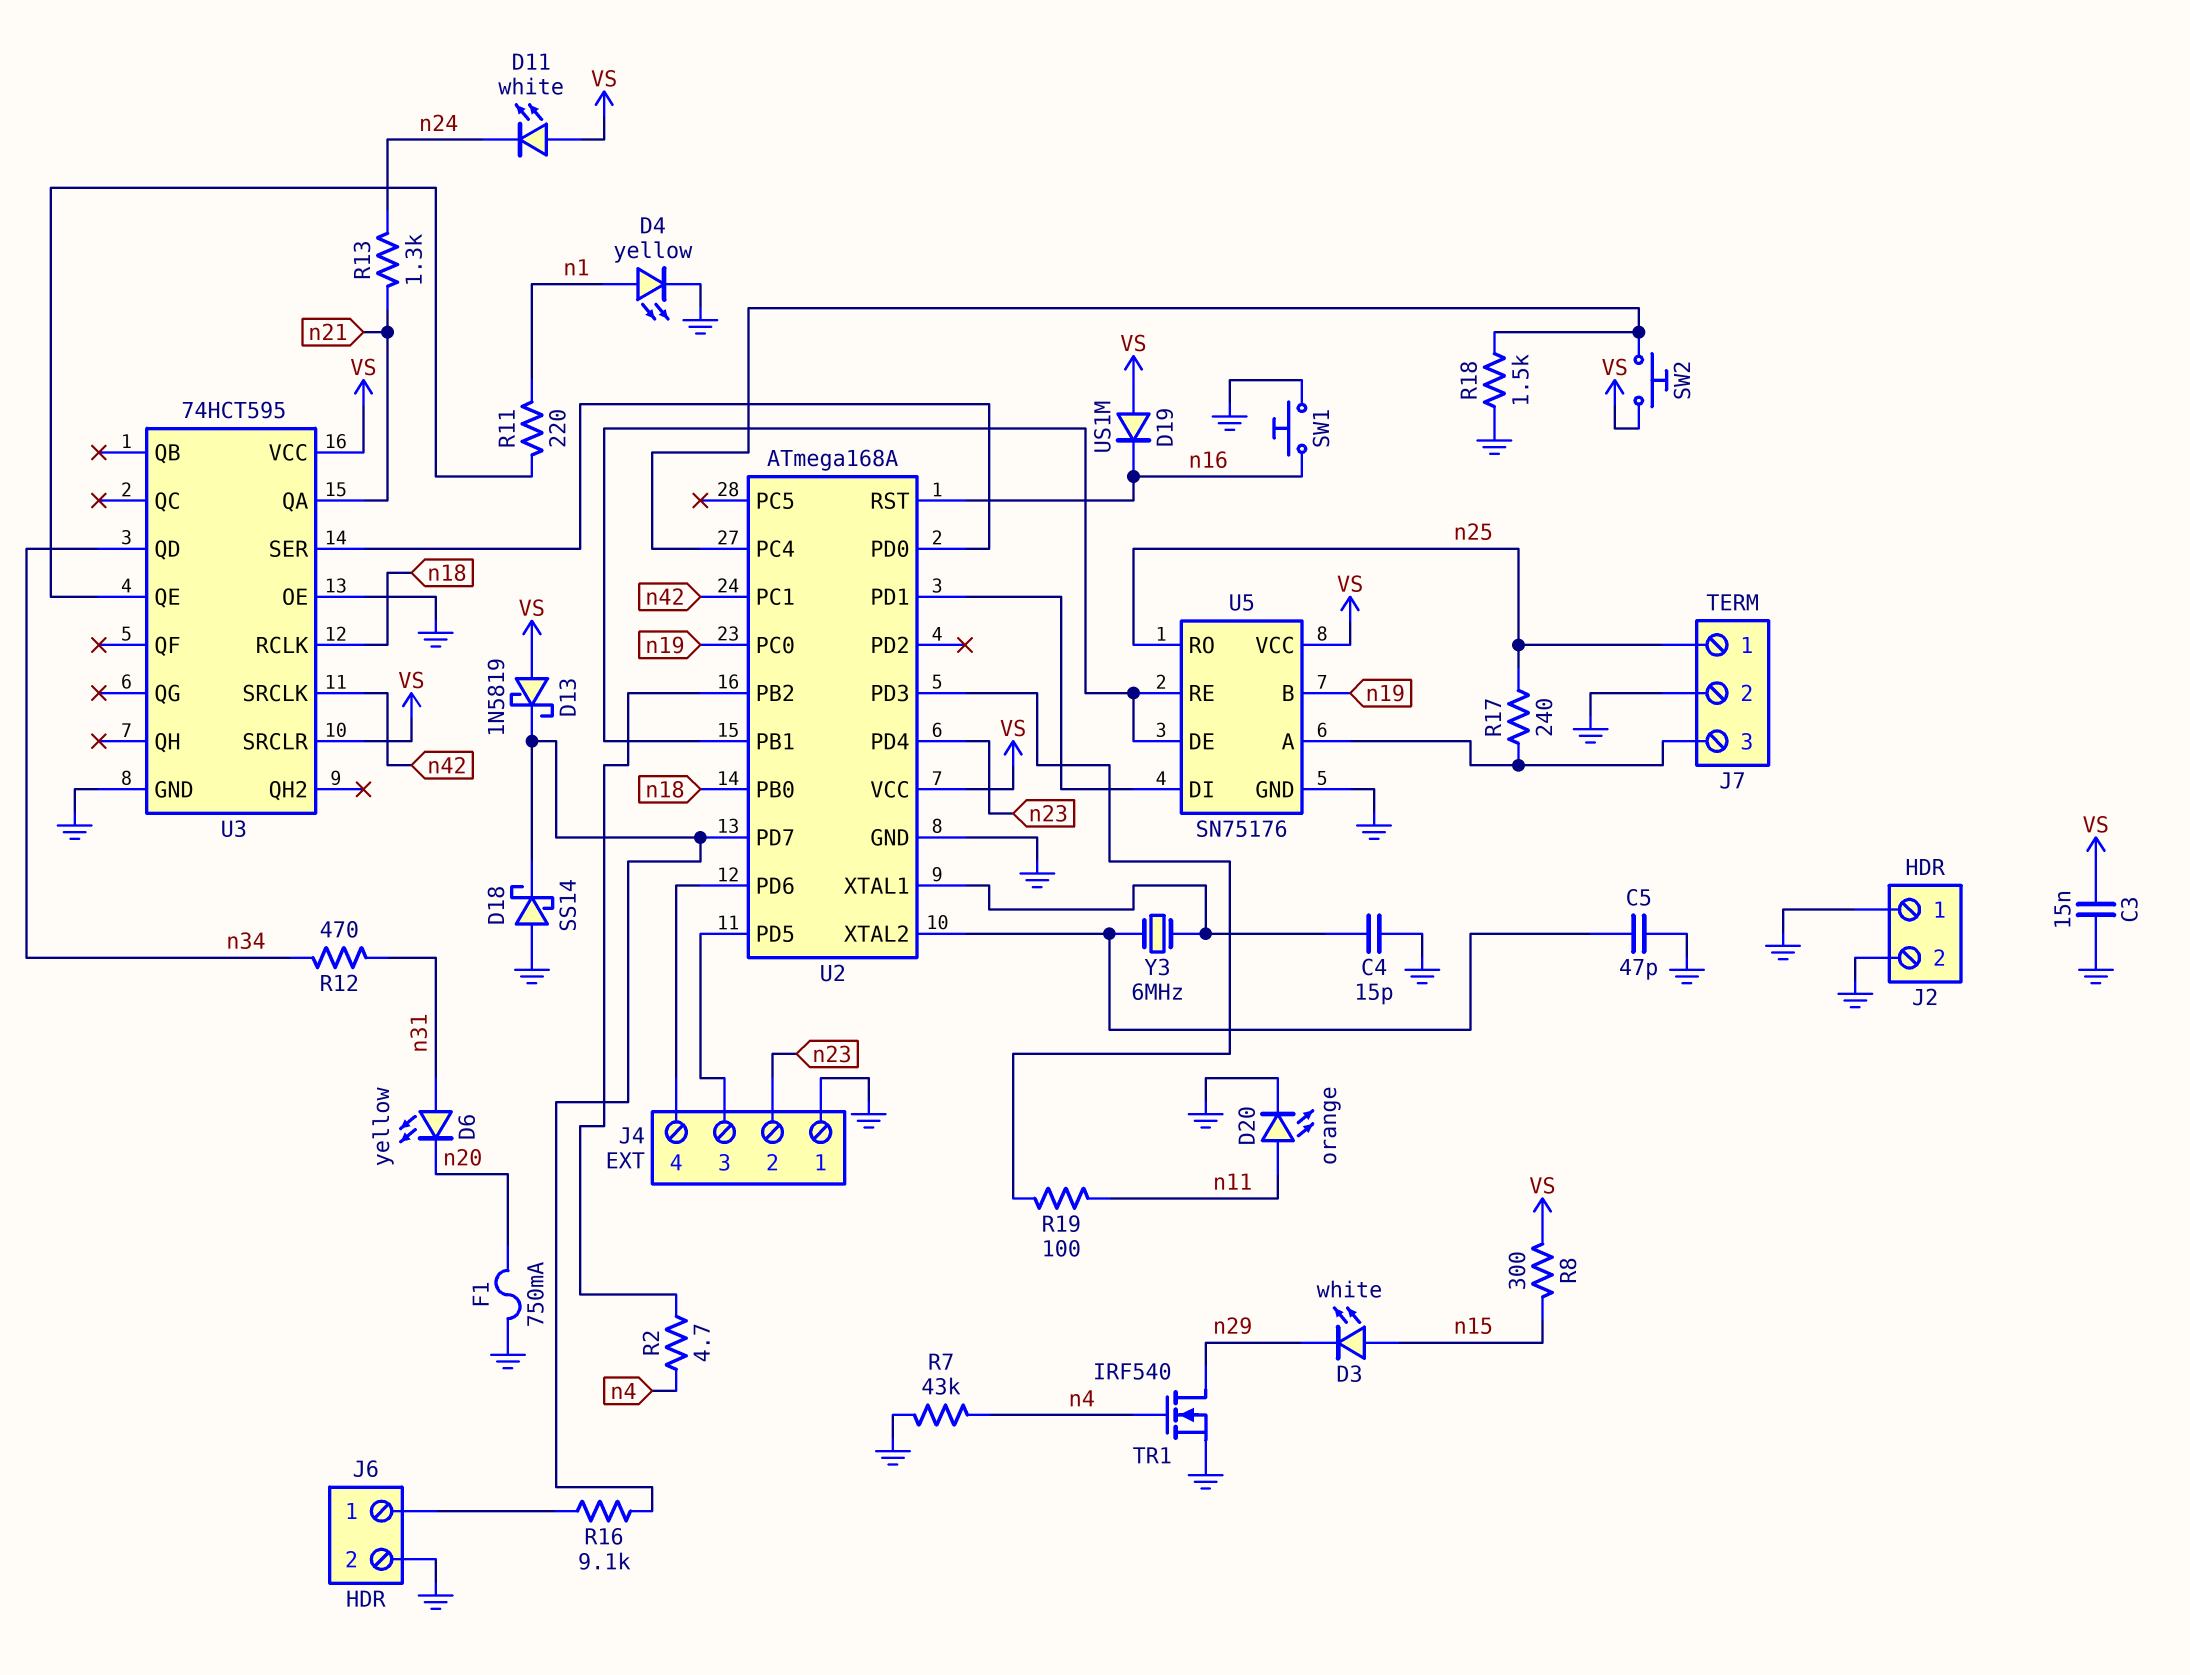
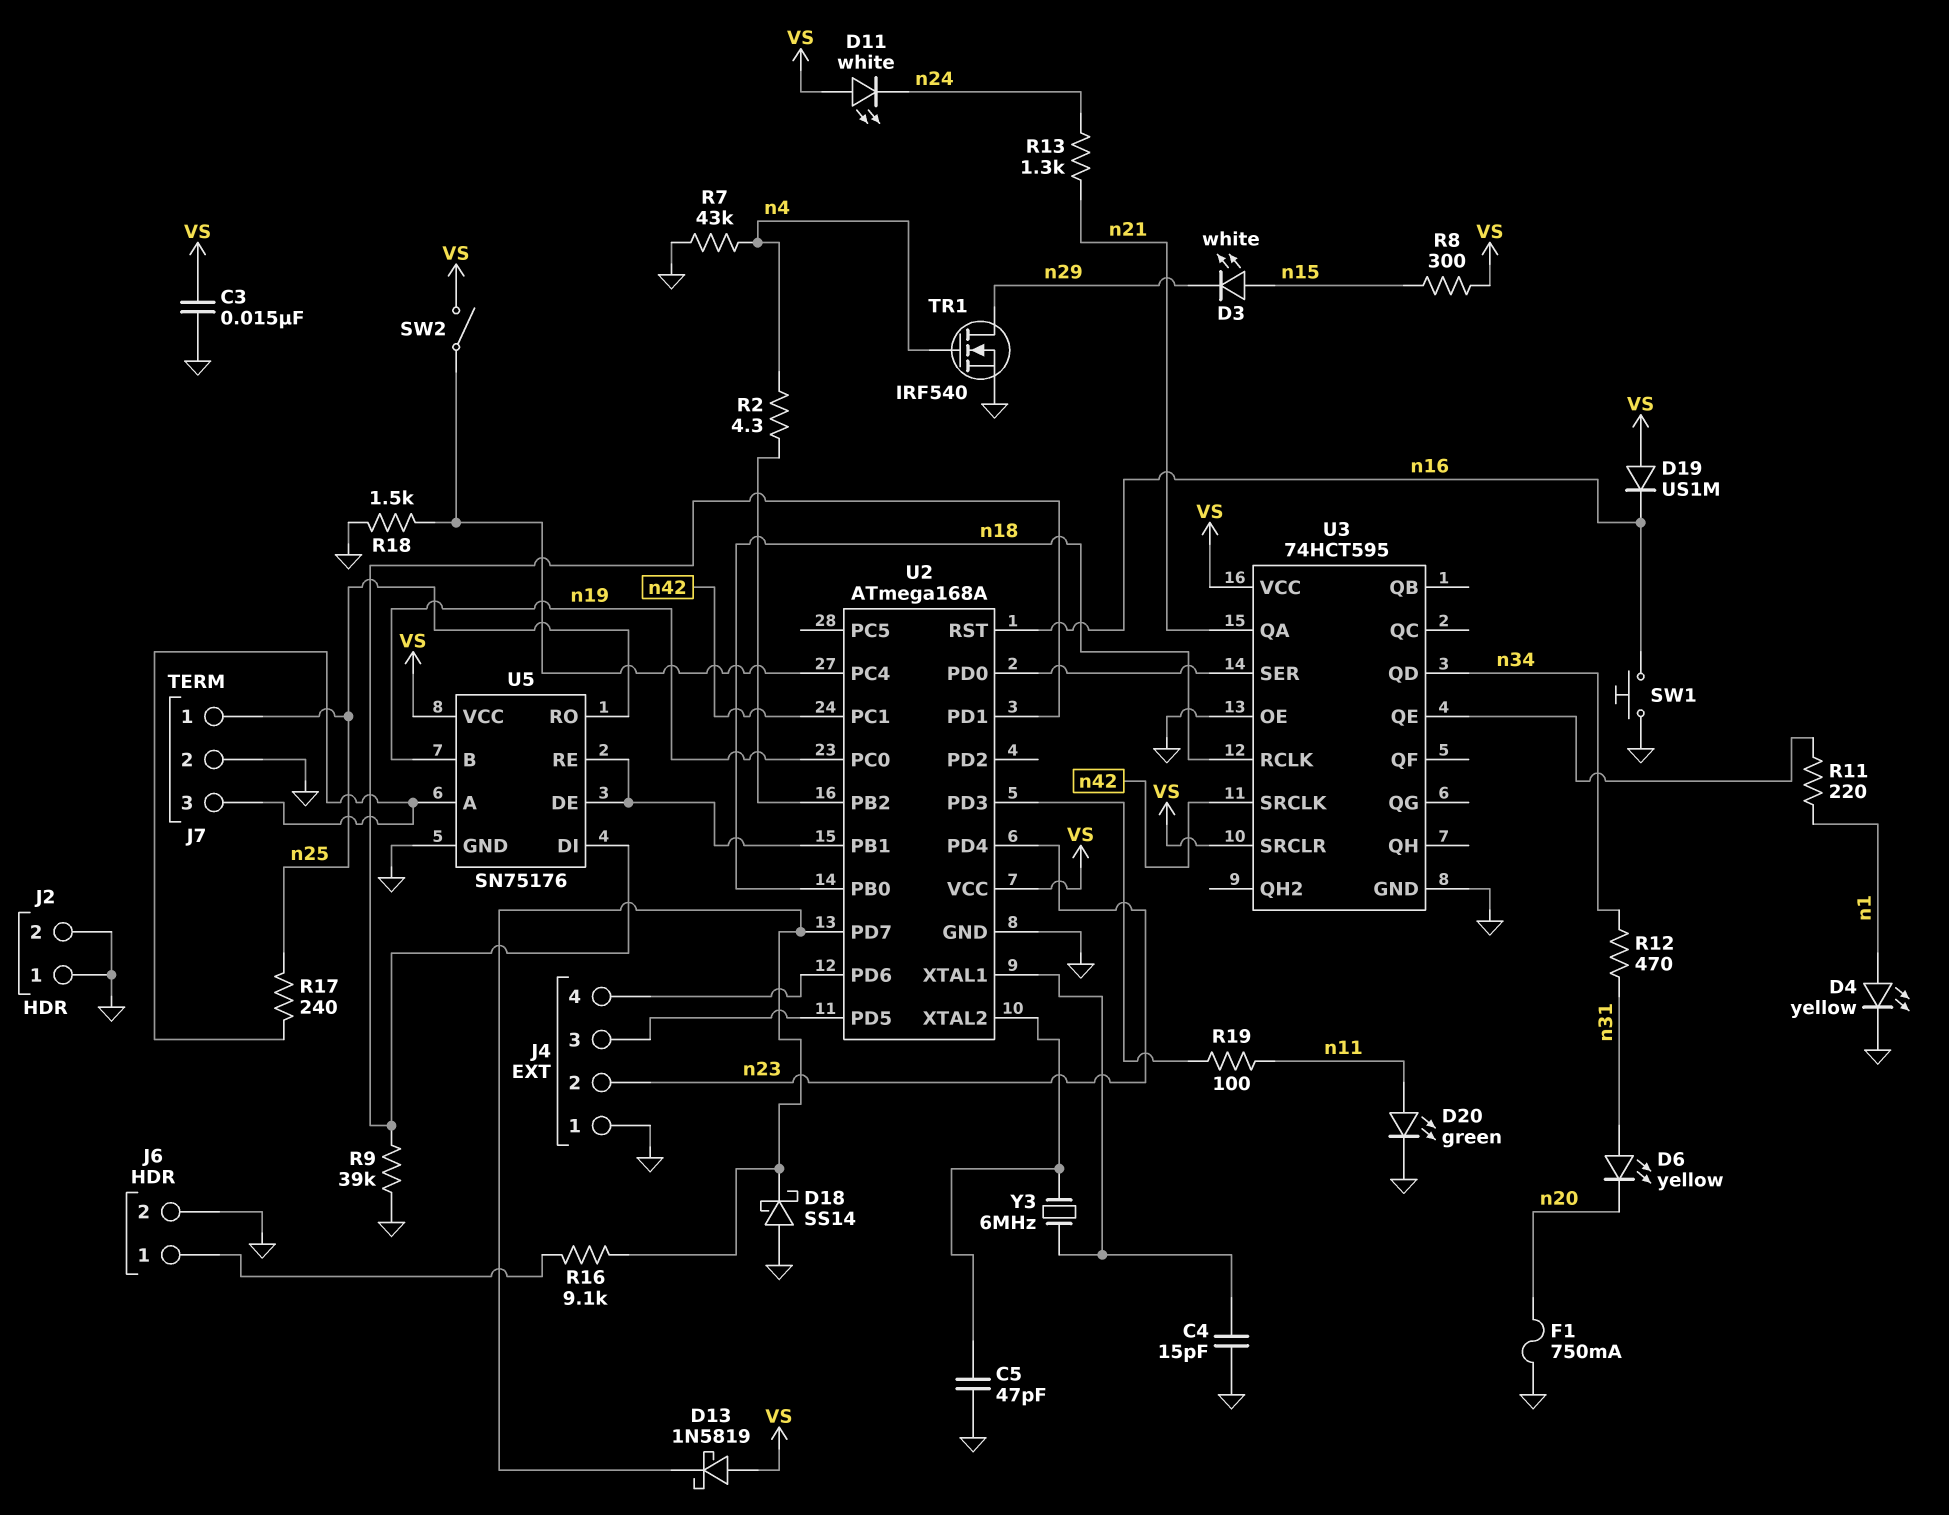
D20: LED orange (A n11, K GND) -> LED green (A n11, K GND)
R2: 4.7 (U2/PB2, n4) -> 4.3 (U2/PB2, n4)
R9: none -> 39k (GND, U2/PD1)
SW2: button (U2/PC4, VS) -> switch (U2/PC4, VS)

